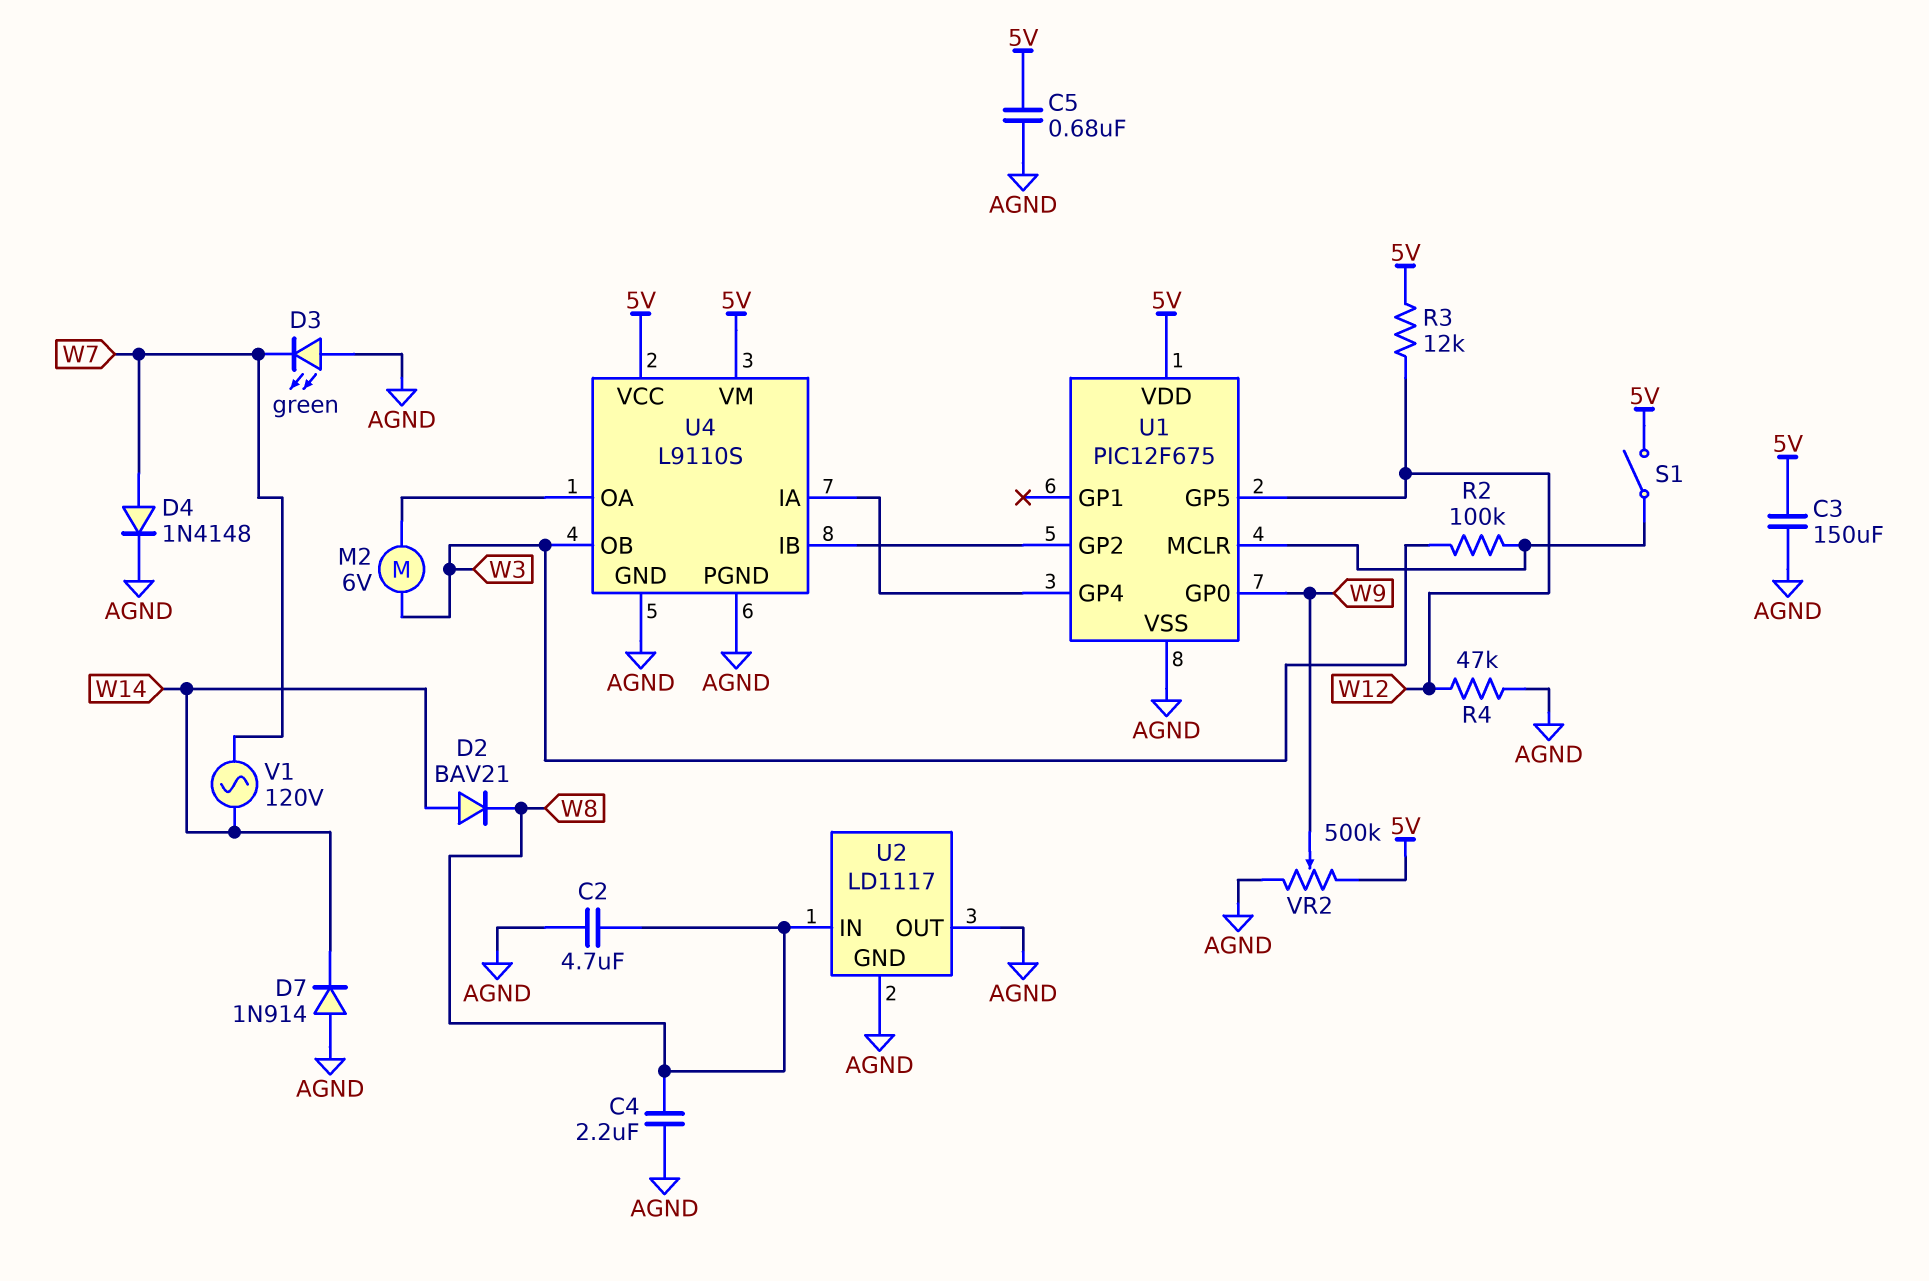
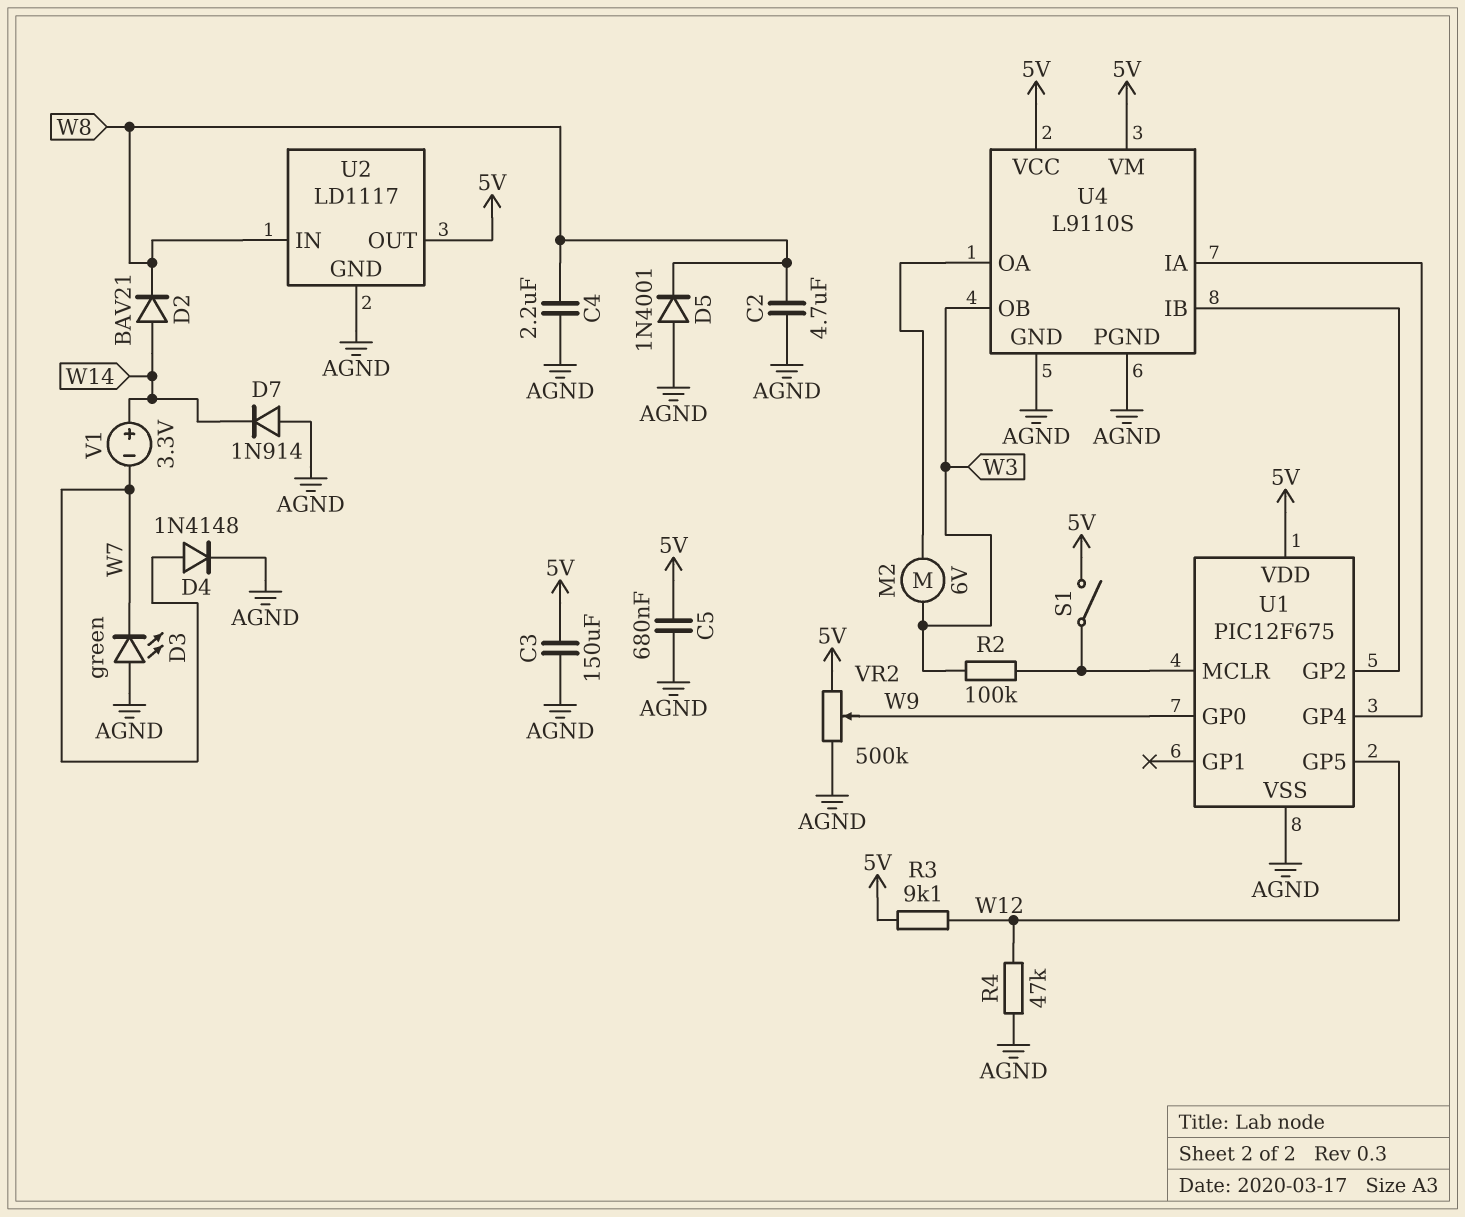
D5: none -> diode 1N4001 (A AGND, K W8)
R3: 12k (5V, W12) -> 9.1k (5V, W12)
U2 pin OUT: AGND -> 5V
V1: AC 120V (W7, W14) -> 3.3V (plus W14, minus W7)

